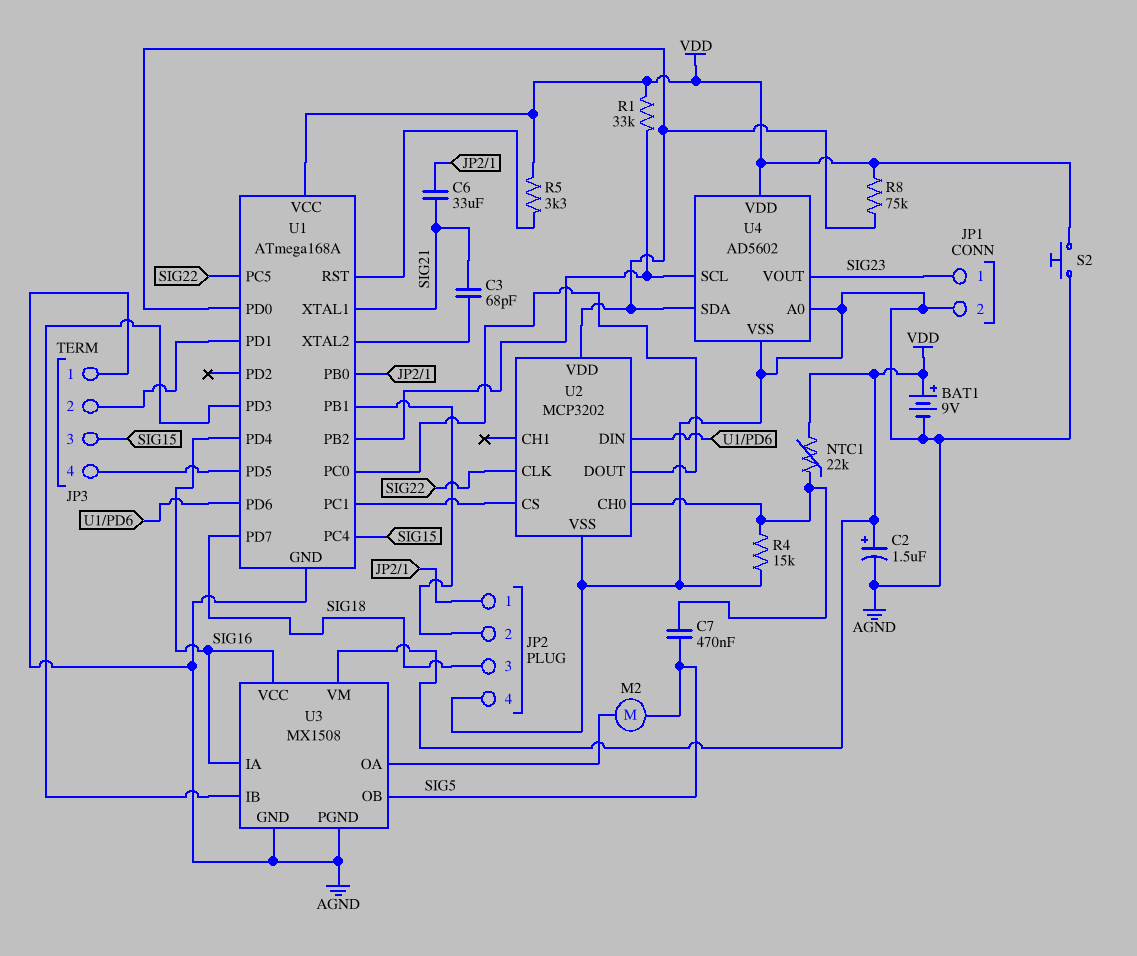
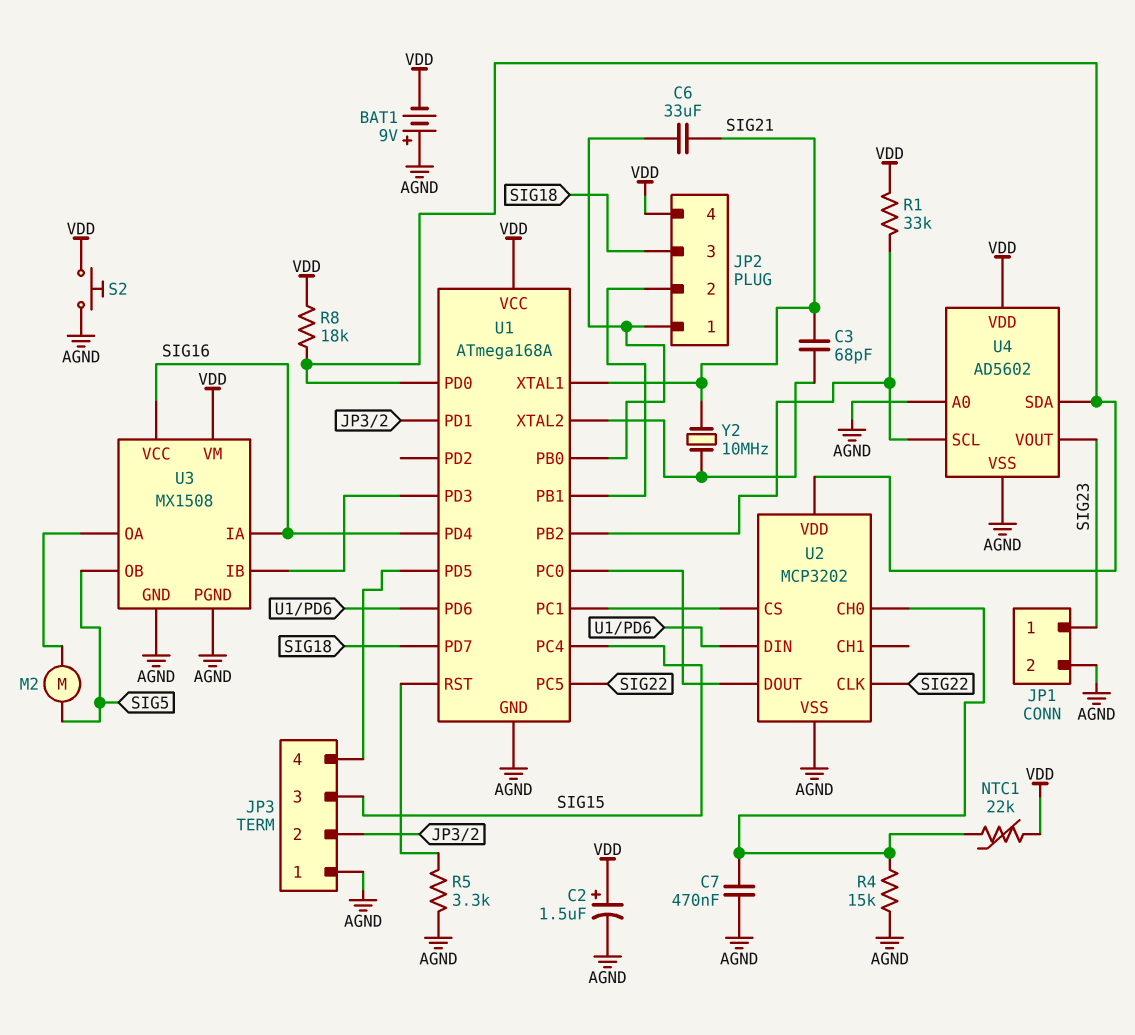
BAT1: 9V (plus VDD, minus AGND) -> 9V (plus AGND, minus VDD)
C7: 470nF (SIG5, U2/CH0) -> 470nF (AGND, U2/CH0)
JP2 pin 4: AGND -> VDD
R5: 3.3k (U1/RST, VDD) -> 3.3k (AGND, U1/RST)
R8: 75k (U1/PD0, VDD) -> 18k (U1/PD0, VDD)
Y2: none -> 10MHz (SIG21, U1/XTAL2)

